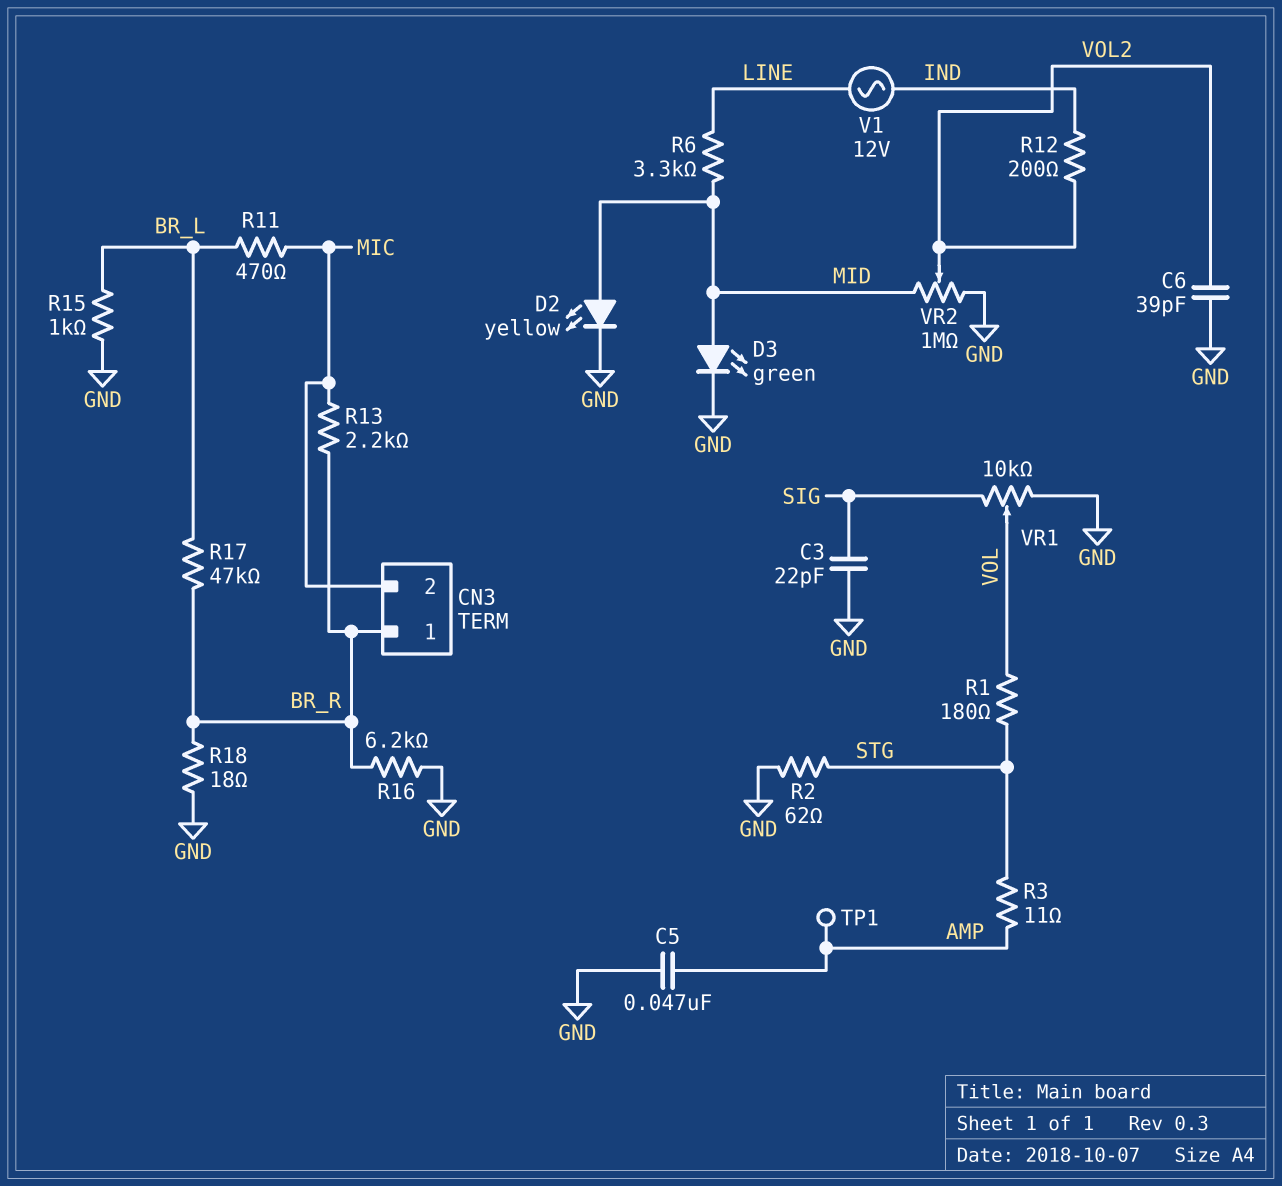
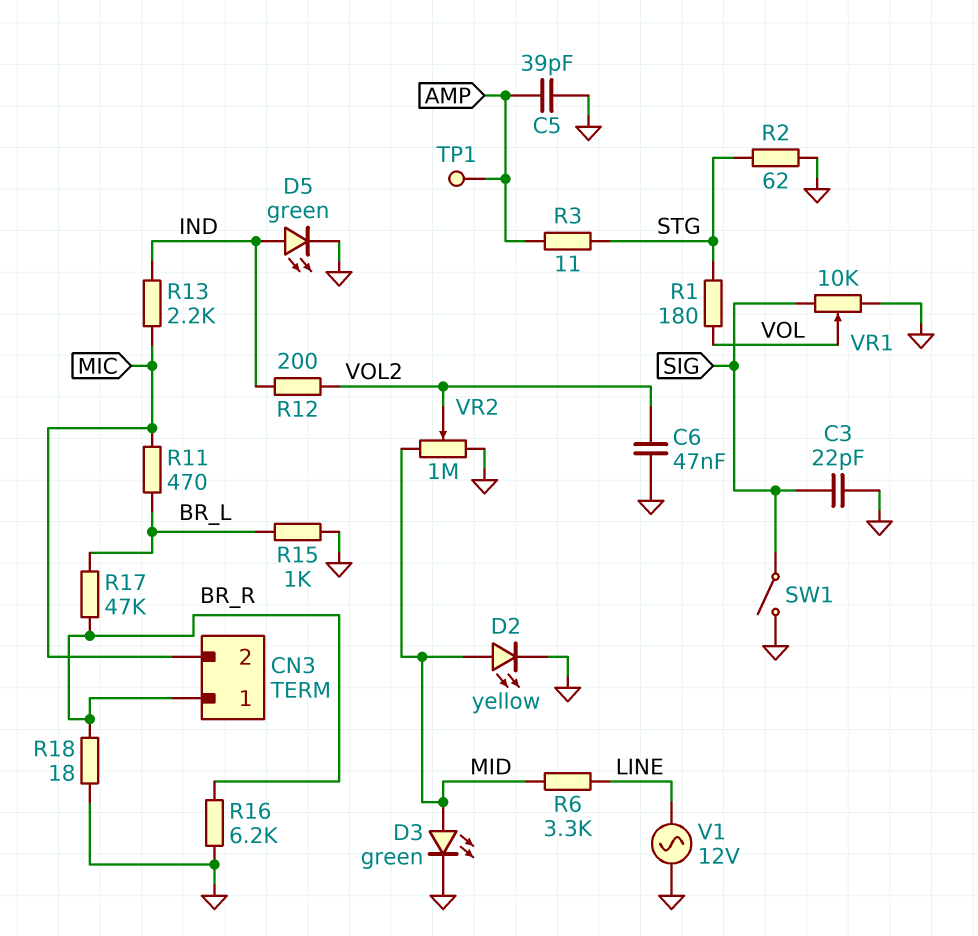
C5: 47nF (AMP, GND) -> 39pF (AMP, GND)
C6: 39pF (GND, VOL2) -> 47nF (GND, VOL2)
D5: none -> LED green (A IND, K GND)
R13: 2.2k (BR_R, MIC) -> 2.2k (IND, MIC)
SW1: none -> switch (GND, SIG)
V1: AC 12V (IND, LINE) -> AC 12V (GND, LINE)

